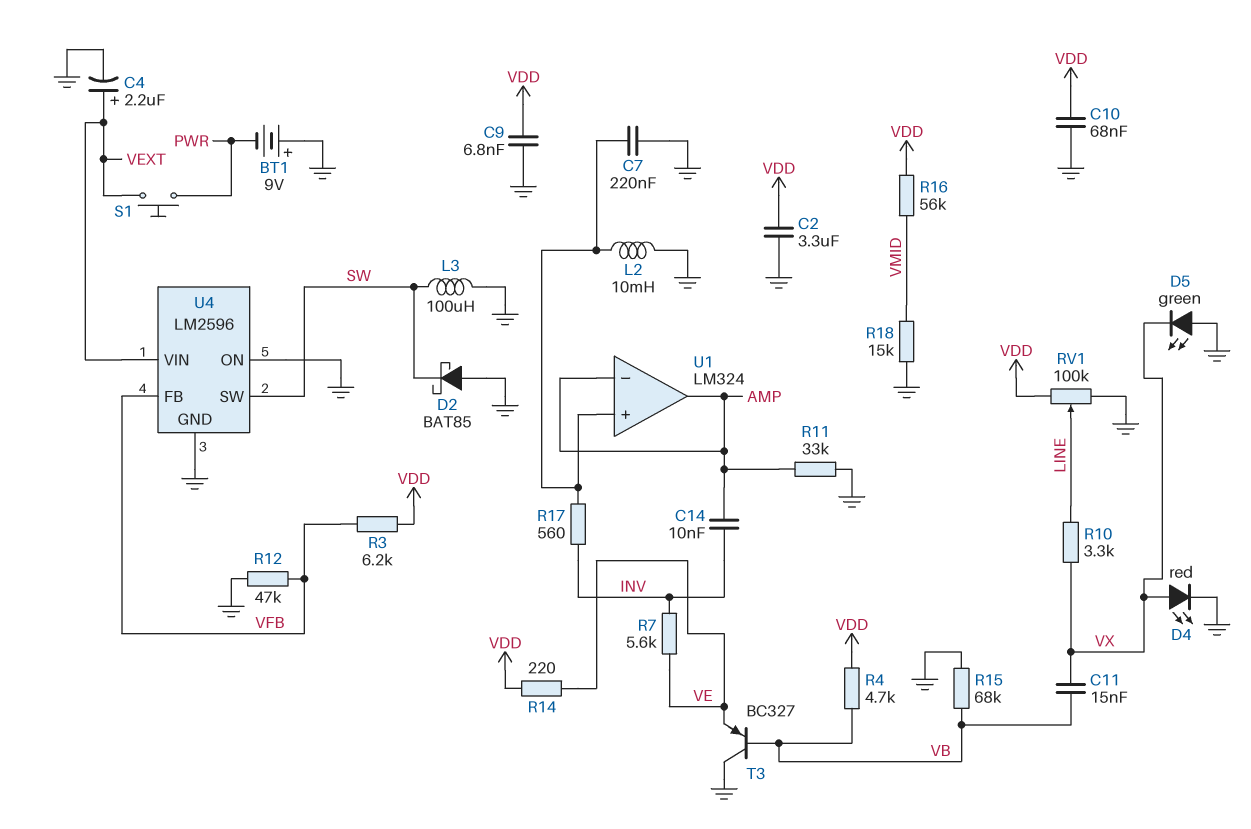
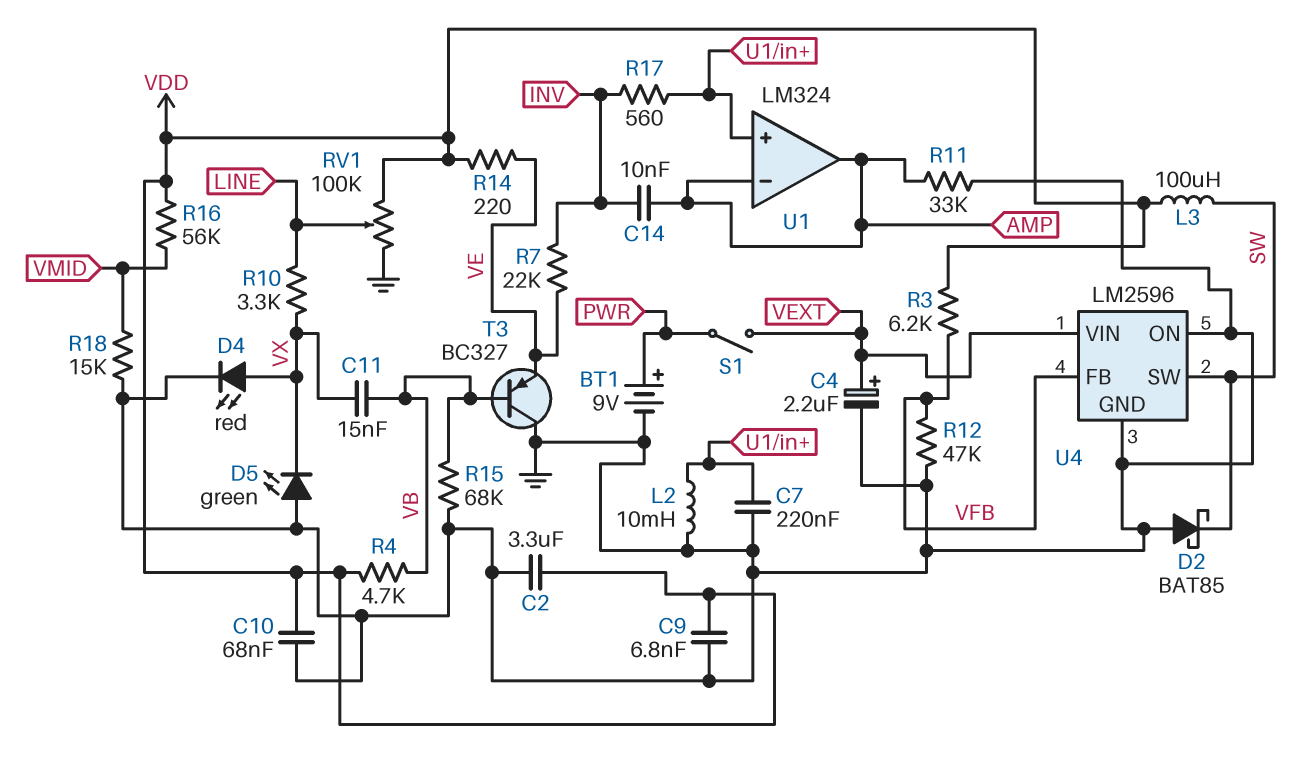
BT1: 9V (plus GND, minus PWR) -> 9V (plus PWR, minus GND)
L3: 100uH (GND, SW) -> 100uH (SW, VDD)
R7: 5.6k (INV, VE) -> 22k (INV, VE)
S1: button (PWR, VEXT) -> switch (PWR, VEXT)

